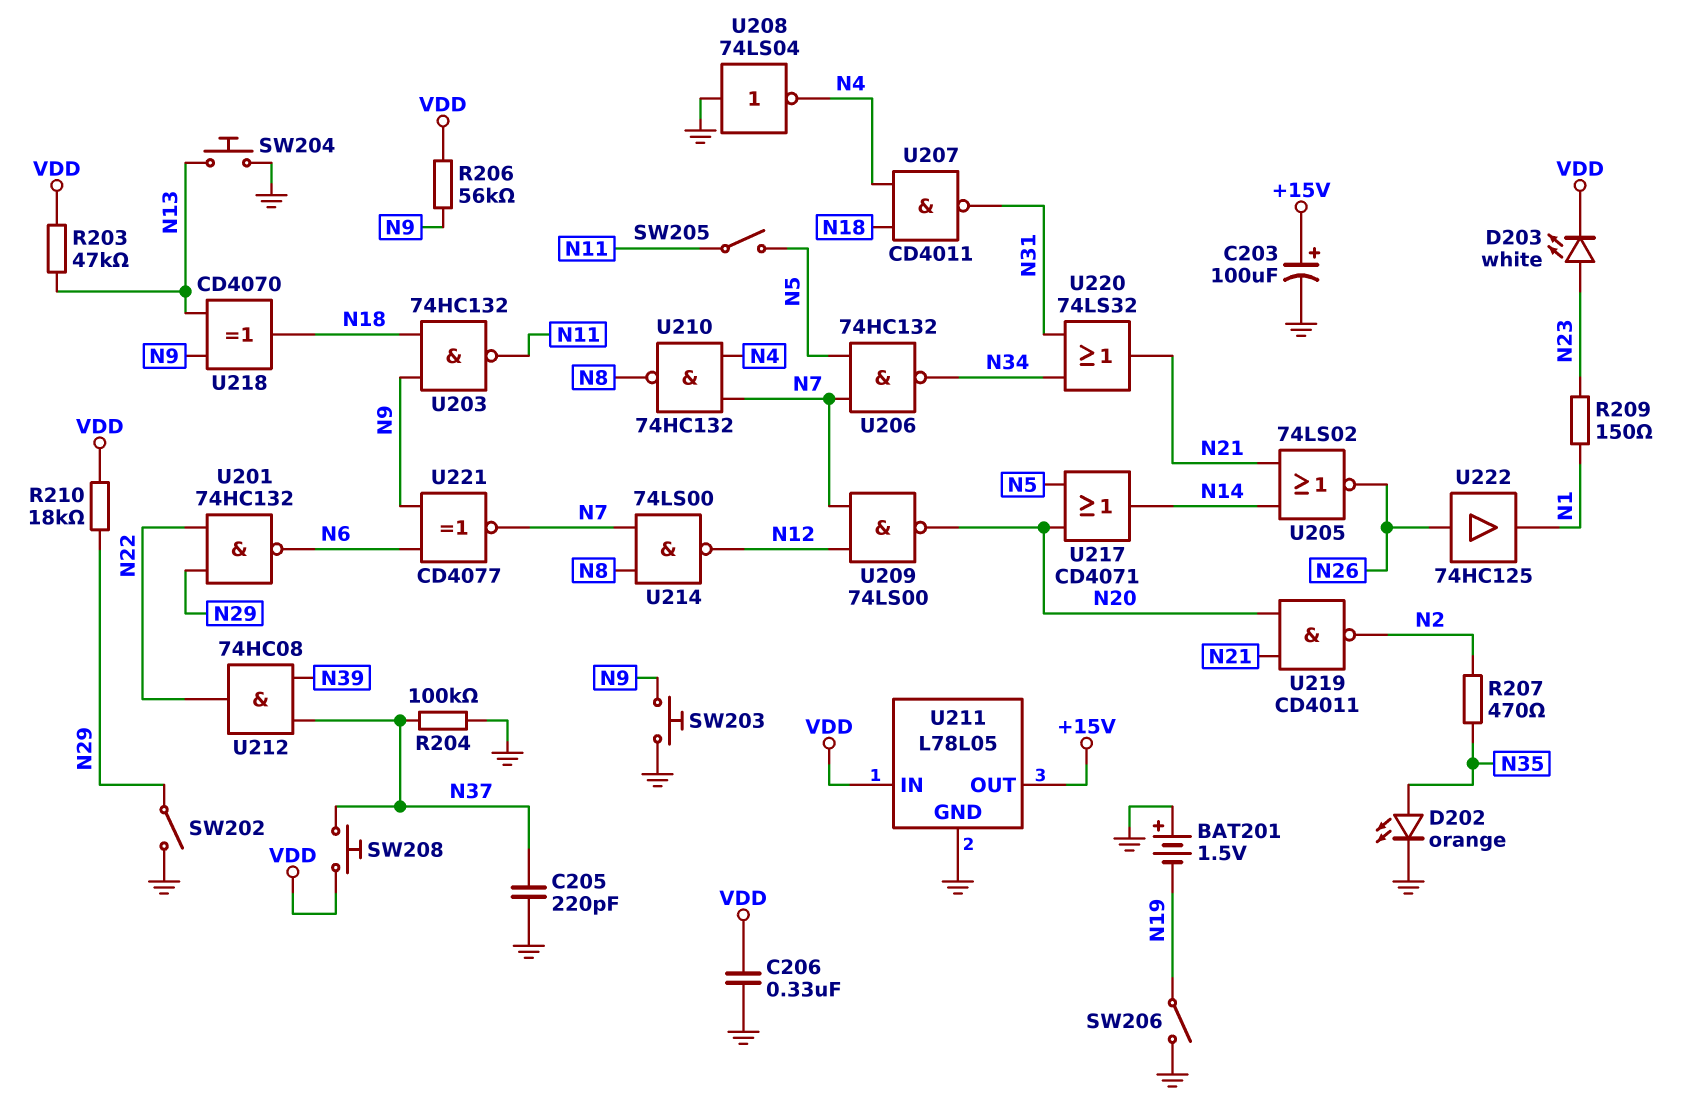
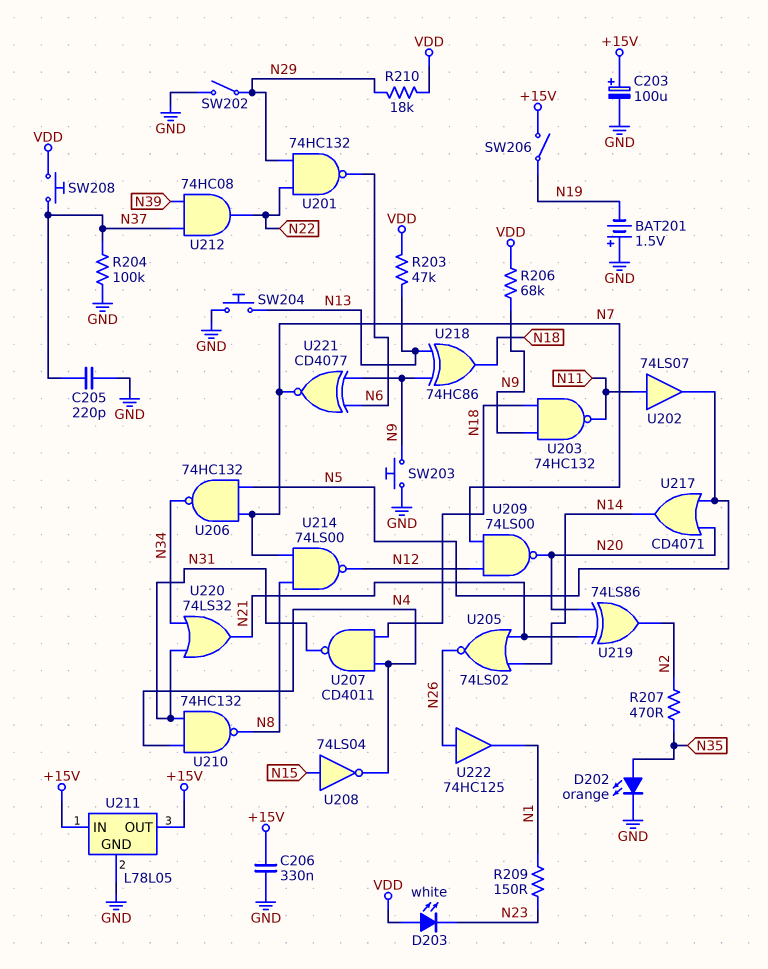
C206: 330nF (GND, VDD) -> 330nF (+15V, GND)
D203: LED white (A N23, K VDD) -> LED white (A VDD, K N23)
R206: 56k (N9, VDD) -> 68k (N9, VDD)
SW205: switch (N5, N11) -> none
SW206: switch (GND, N19) -> switch (+15V, N19)
U202: none -> buffer 74LS07 (in N11, out N5)
U208: NOT 74LS04 (in GND, out N4) -> NOT 74LS04 (in N15, out N4)
U210: NAND 74HC132 (in N4, in N7, out N8) -> NAND 74HC132 (in N4, in N31, out N8)
U211 pin IN: VDD -> +15V
U218: XOR CD4070 (in N9, in N13, out N18) -> XOR 74HC86 (in N9, in N13, out N18)
U219: NAND CD4011 (in N20, in N21, out N2) -> XOR 74LS86 (in N20, in N21, out N2)

